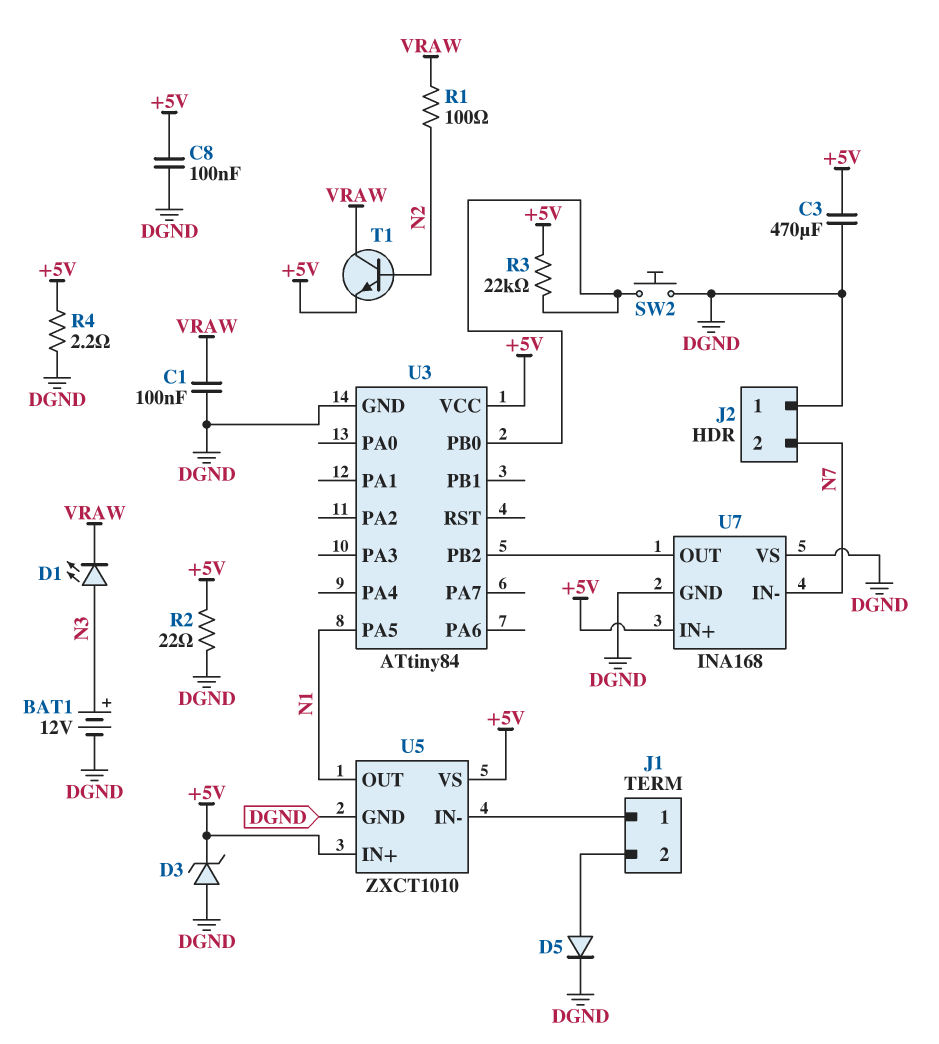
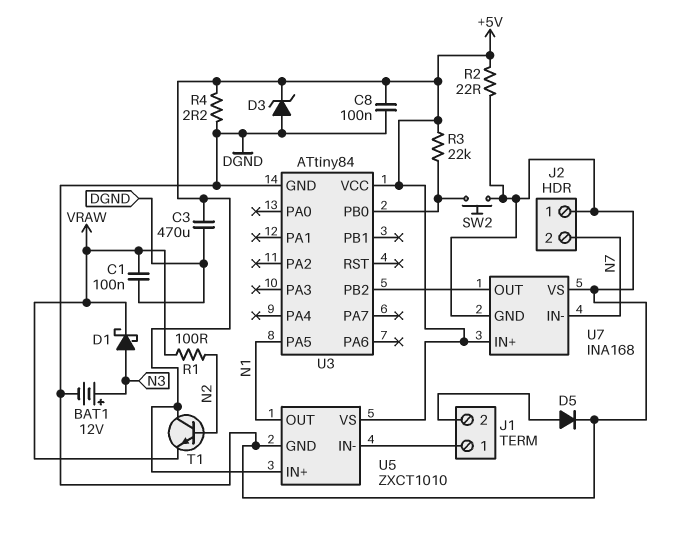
D1: LED (A N3, K VRAW) -> schottky (A N3, K VRAW)
T1: NPN (B N2, C VRAW, E +5V) -> NPN (B N2, C +5V, E VRAW)

